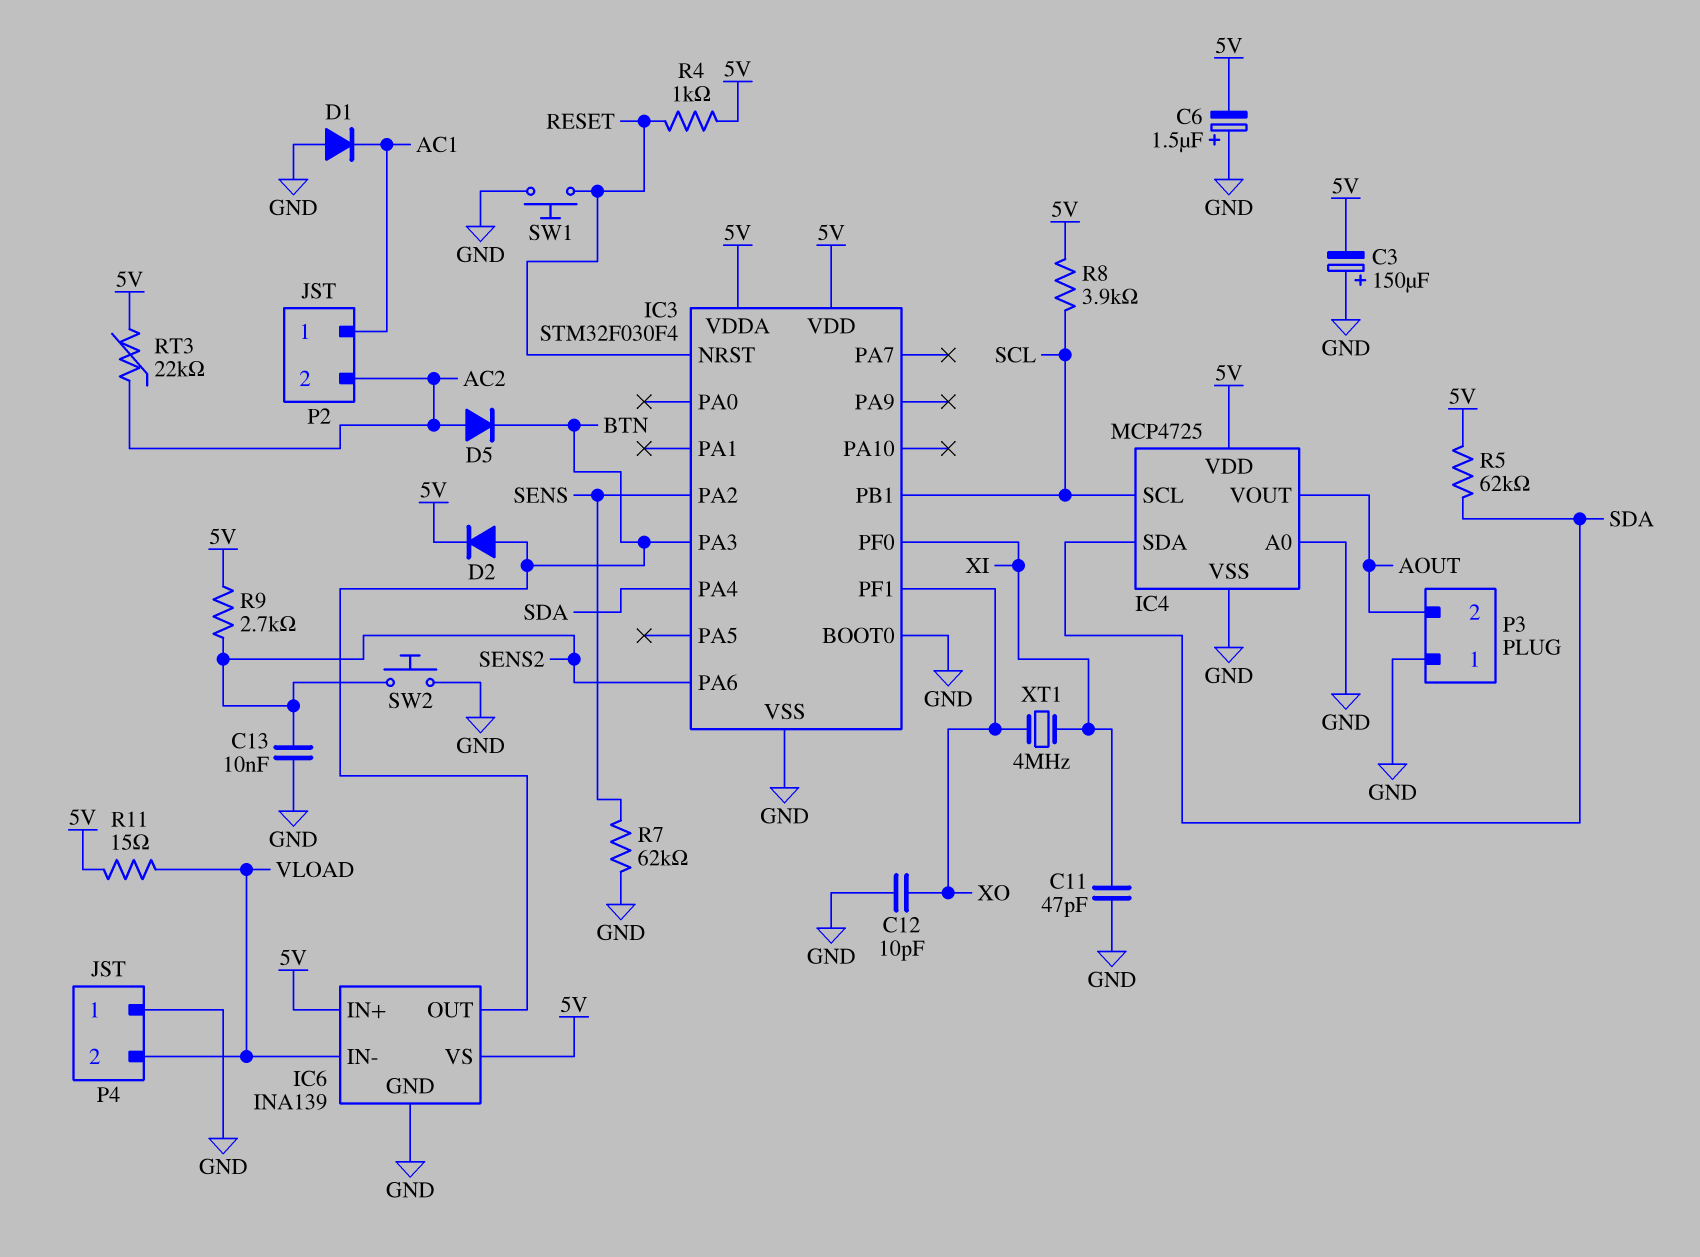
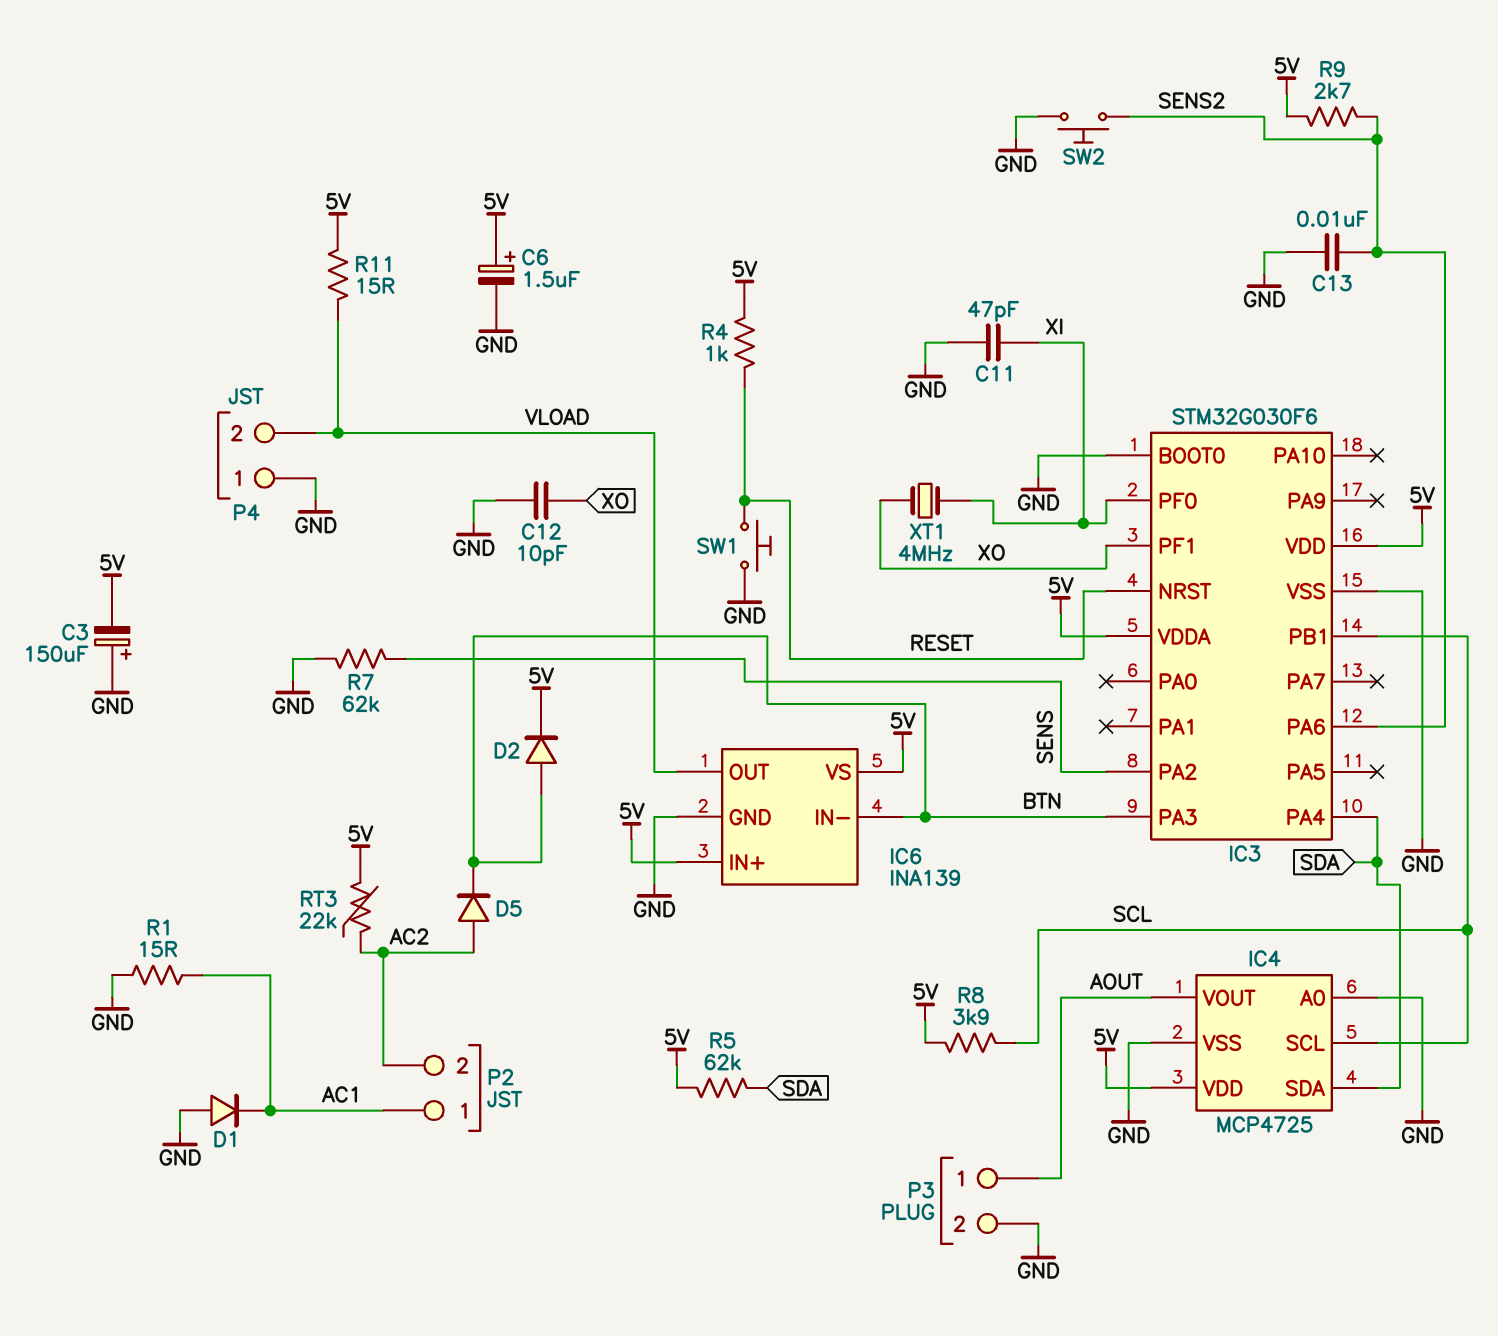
C6: 1.5uF (plus GND, minus 5V) -> 1.5uF (plus 5V, minus GND)
IC3: STM32F030F4 -> STM32G030F6
IC6 pin IN-: VLOAD -> BTN
IC6 pin OUT: BTN -> VLOAD
P3 pin 1: GND -> AOUT
P3 pin 2: AOUT -> GND
R1: none -> 15 (AC1, GND)

